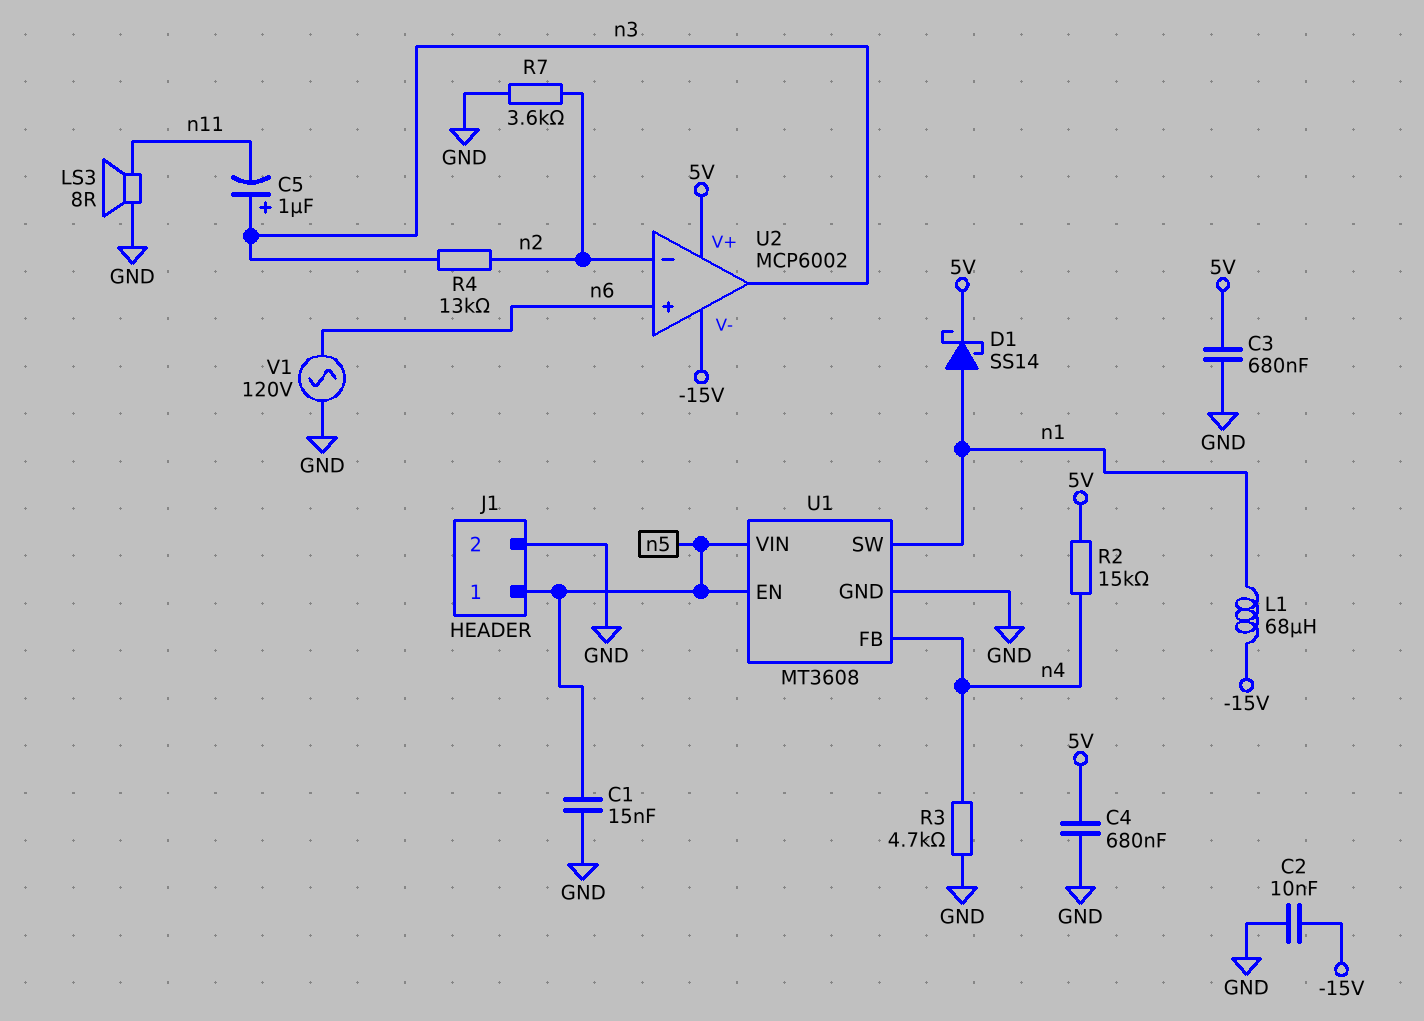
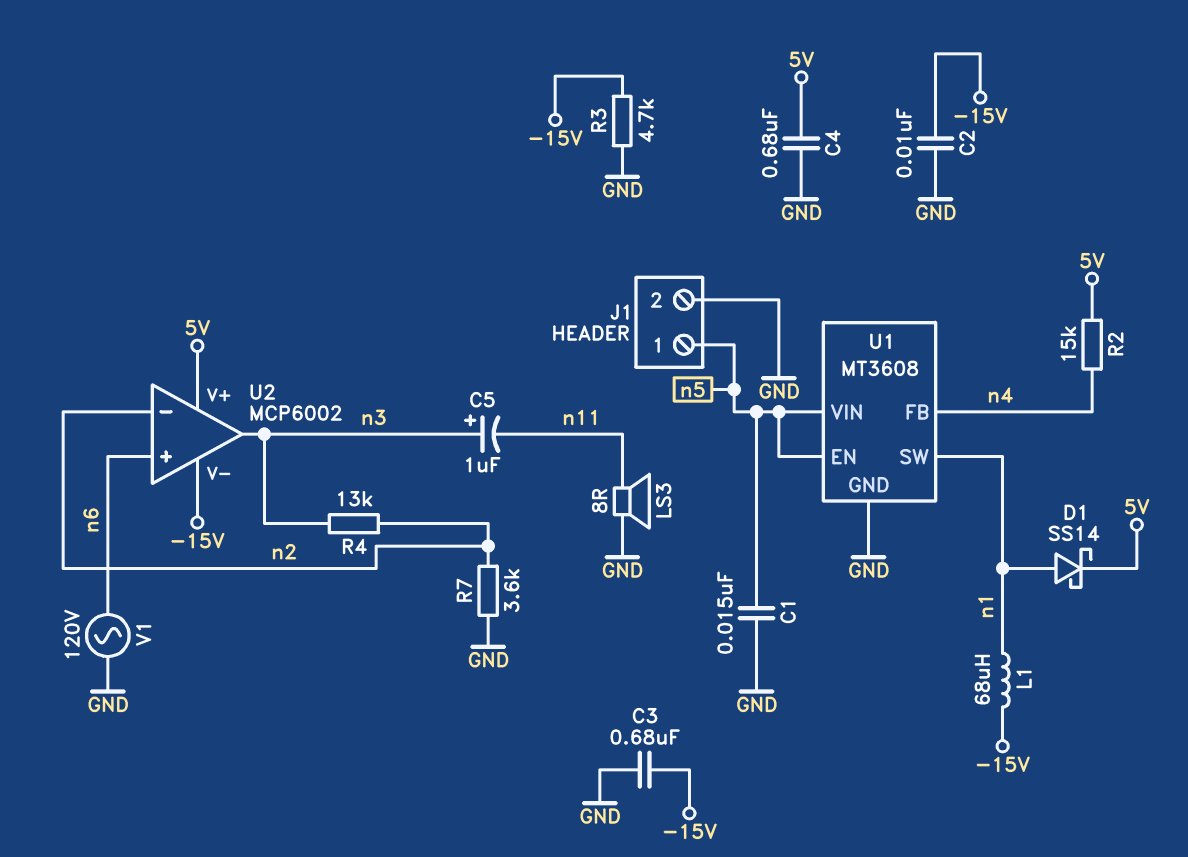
C3: 680nF (5V, GND) -> 680nF (-15V, GND)
R3: 4.7k (GND, n4) -> 4.7k (-15V, GND)

